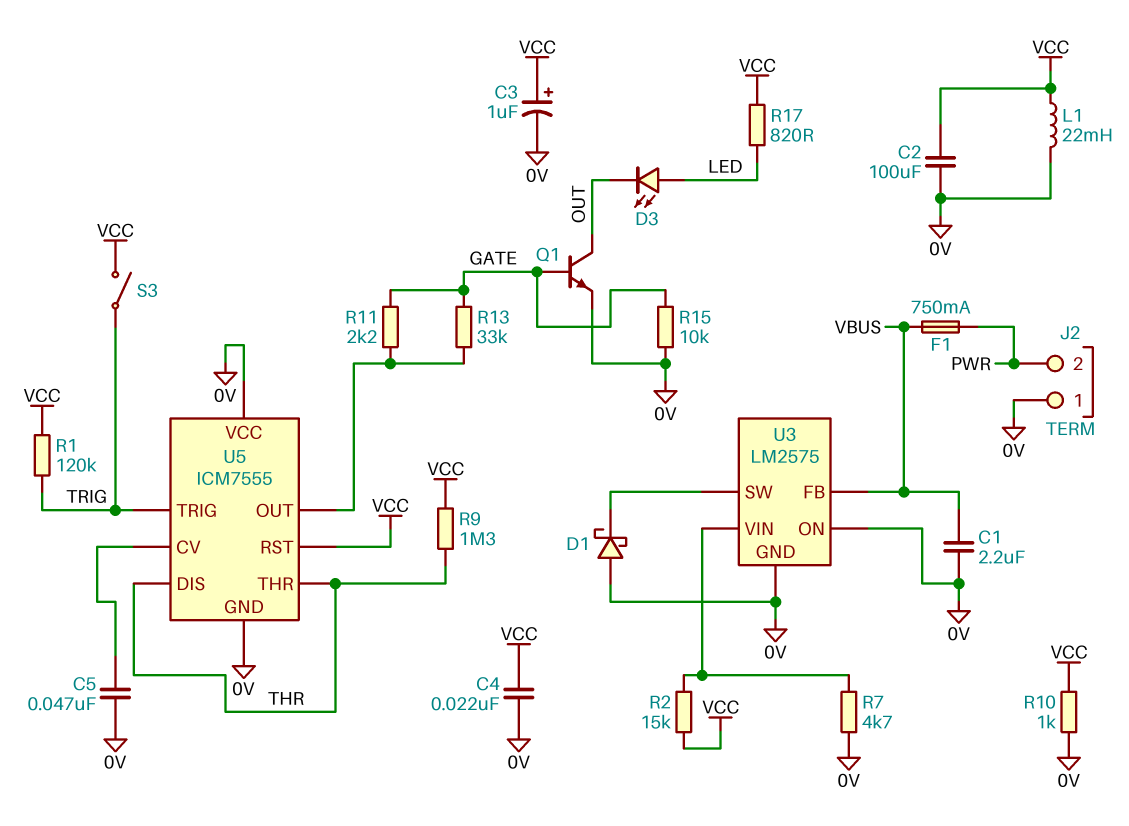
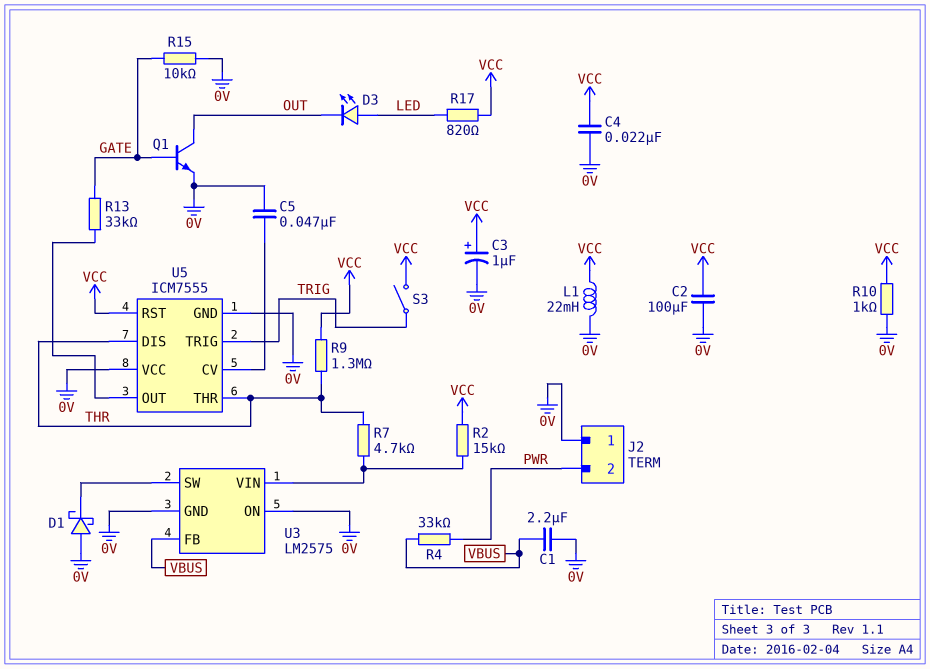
F1: 750mA (PWR, VBUS) -> none
R1: 120k (TRIG, VCC) -> none
R4: none -> 33k (PWR, VBUS)
R7: 4.7k (0V, U3/VIN) -> 4.7k (THR, U3/VIN)
R11: 2.2k (GATE, U5/OUT) -> none

